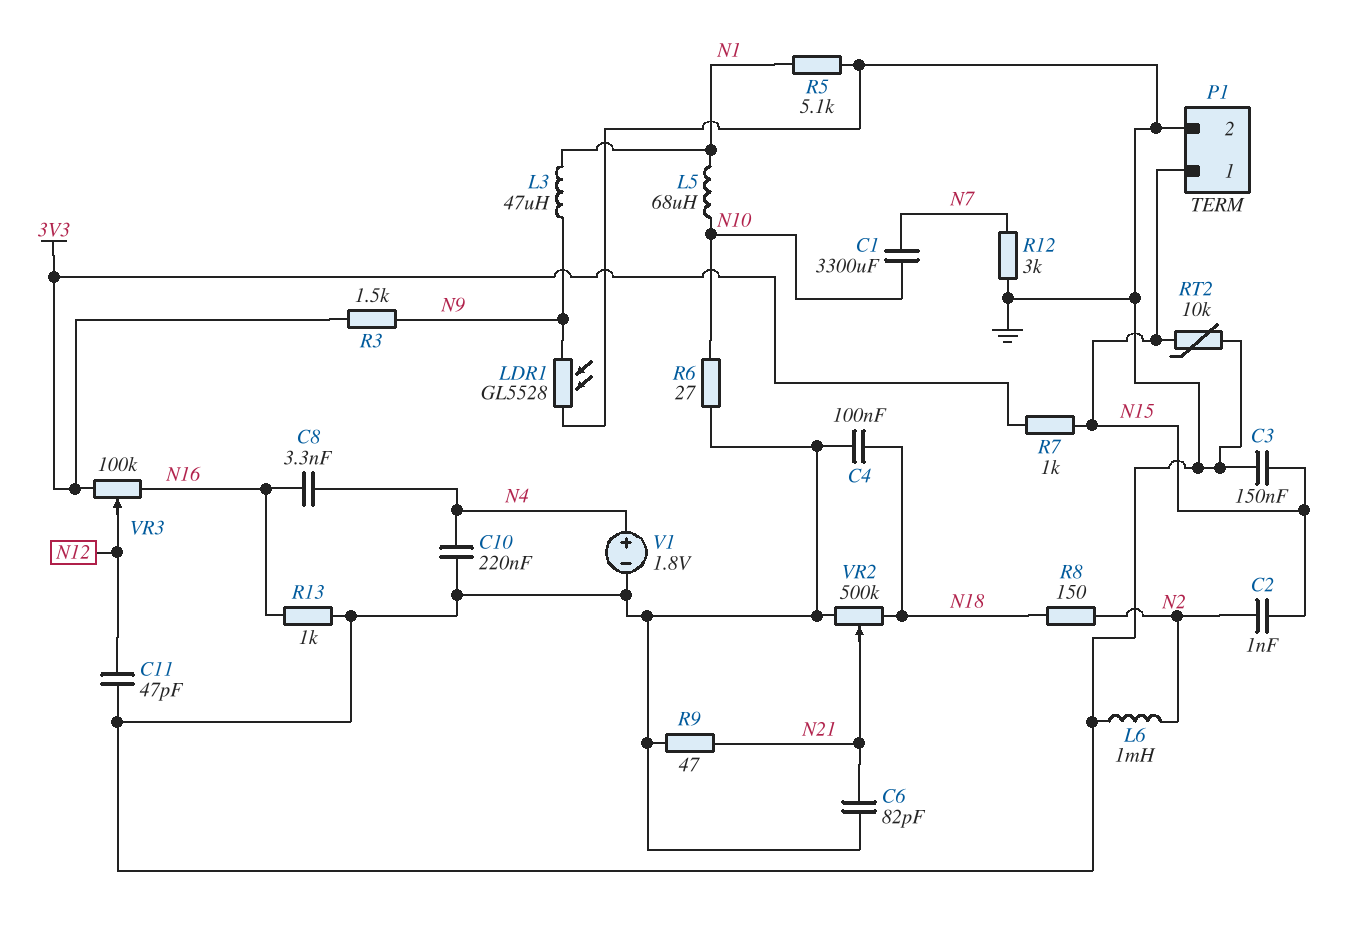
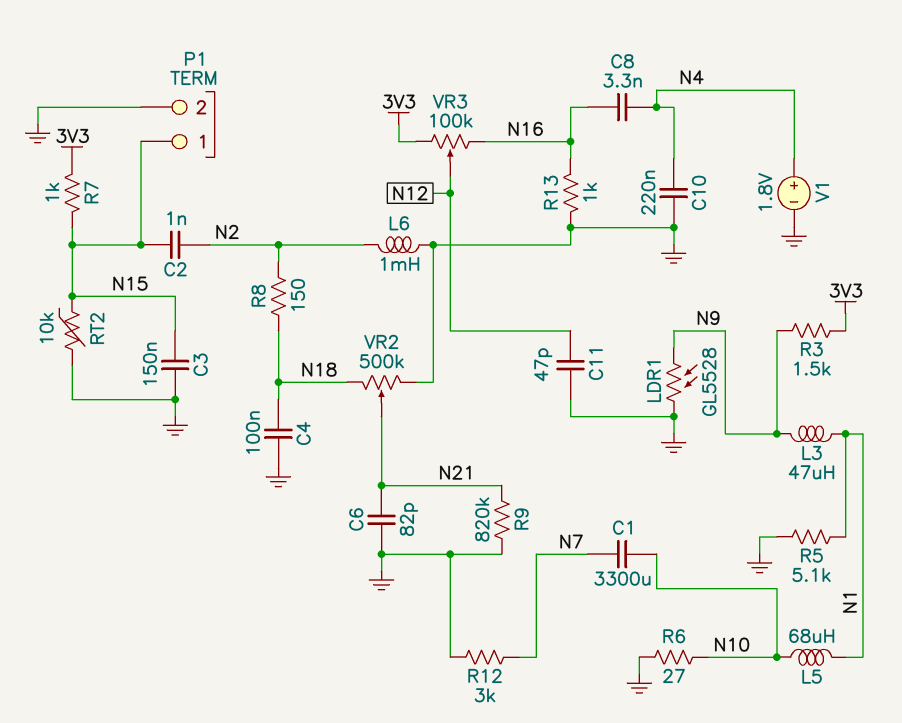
R9: 47 (GND, N21) -> 820k (GND, N21)

